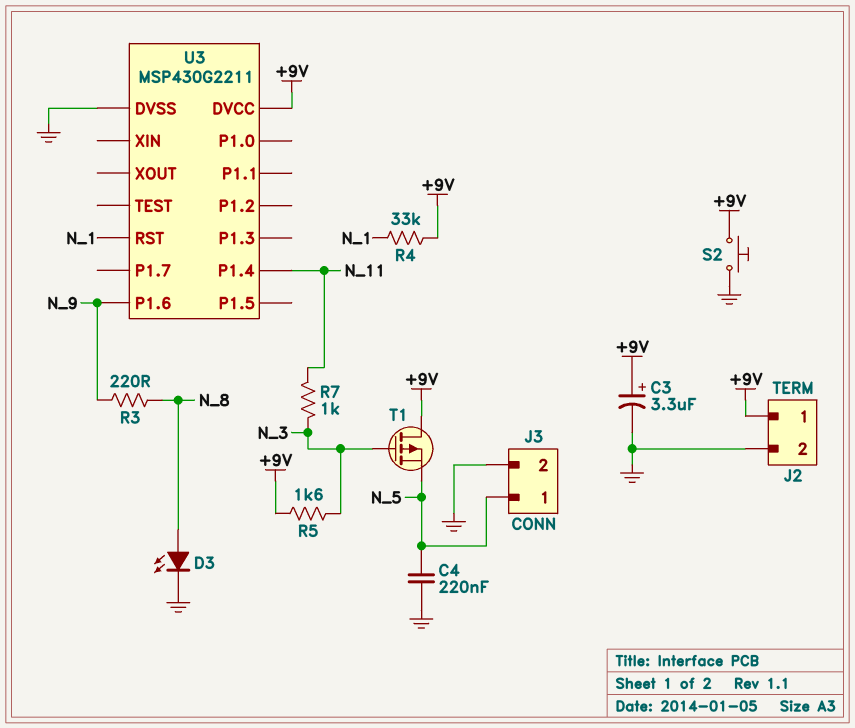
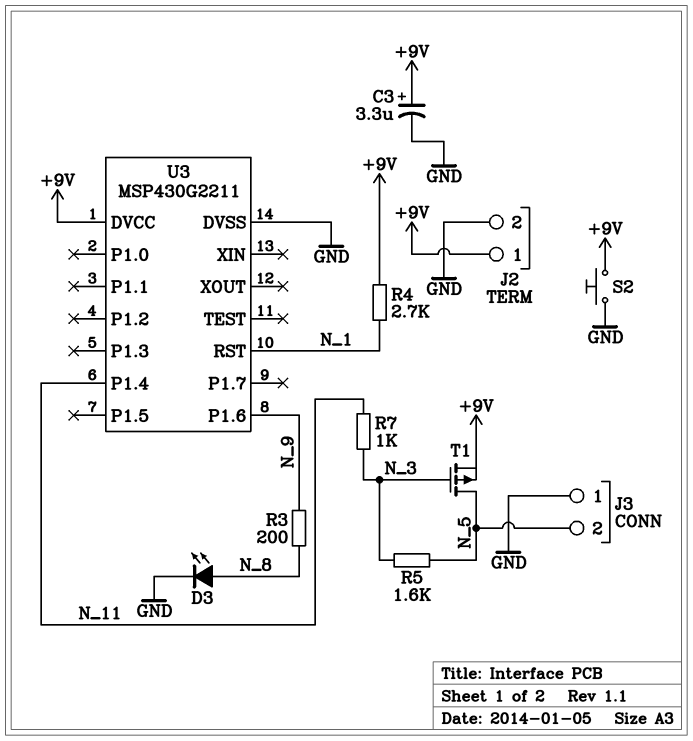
C4: 220nF (GND, N_5) -> none
J3 pin 1: N_5 -> GND
J3 pin 2: GND -> N_5
R3: 220 (N_8, N_9) -> 200 (N_8, N_9)
R4: 33k (+9V, N_1) -> 2.7k (+9V, N_1)
R5: 1.6k (+9V, N_3) -> 1.6k (N_3, N_5)
T1: PMOS (G N_3, D +9V, S N_5) -> PMOS (G N_3, D N_5, S +9V)

